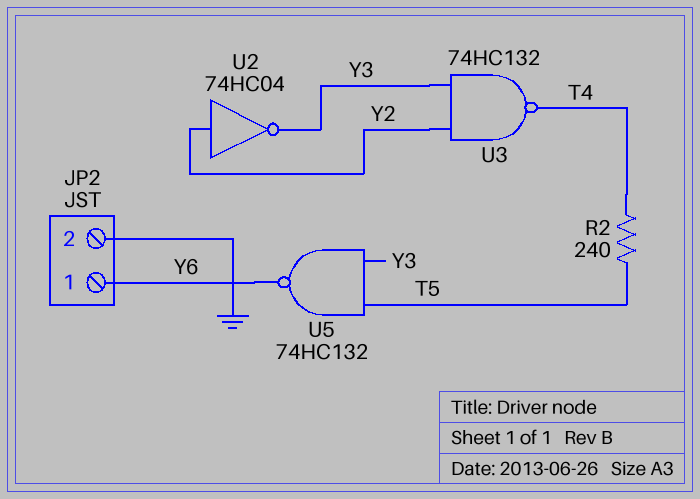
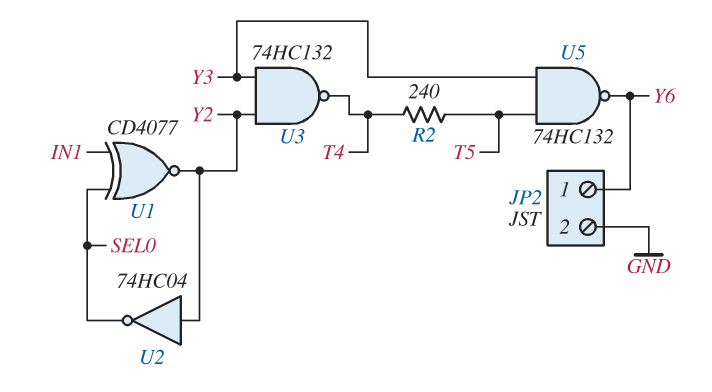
U1: none -> XNOR CD4077 (in IN1, in SEL0, out Y2)
U2: NOT 74HC04 (in Y2, out Y3) -> NOT 74HC04 (in Y2, out SEL0)

